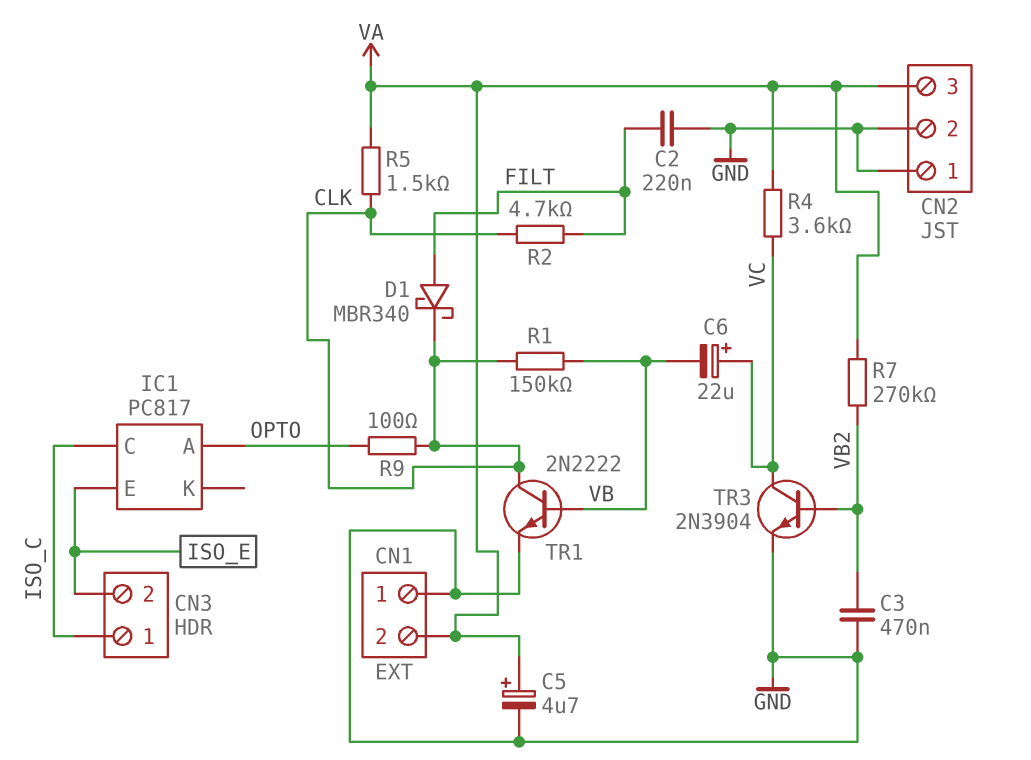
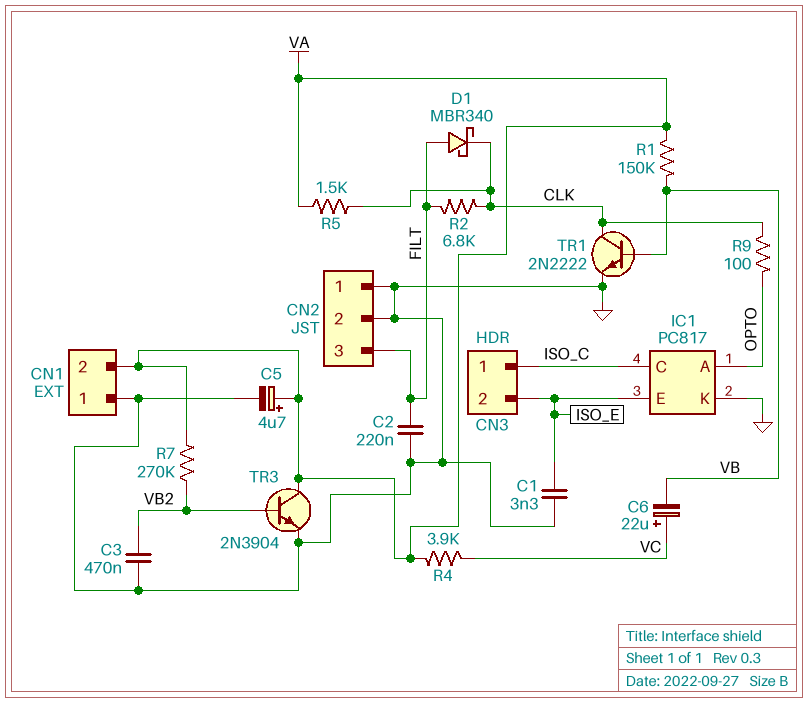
C1: none -> 3.3nF (GND, ISO_E)
CN2 pin 3: VA -> FILT
IC1 pin K: none -> GND
R1: 150k (CLK, VB) -> 150k (VA, VB)
R2: 4.7k (CLK, FILT) -> 6.8k (CLK, FILT)
R4: 3.6k (VA, VC) -> 3.9k (VA, VC)
TR3: NPN 2N3904 (B VB2, C VC, E GND) -> NPN 2N3904 (B VB2, C VA, E GND)

